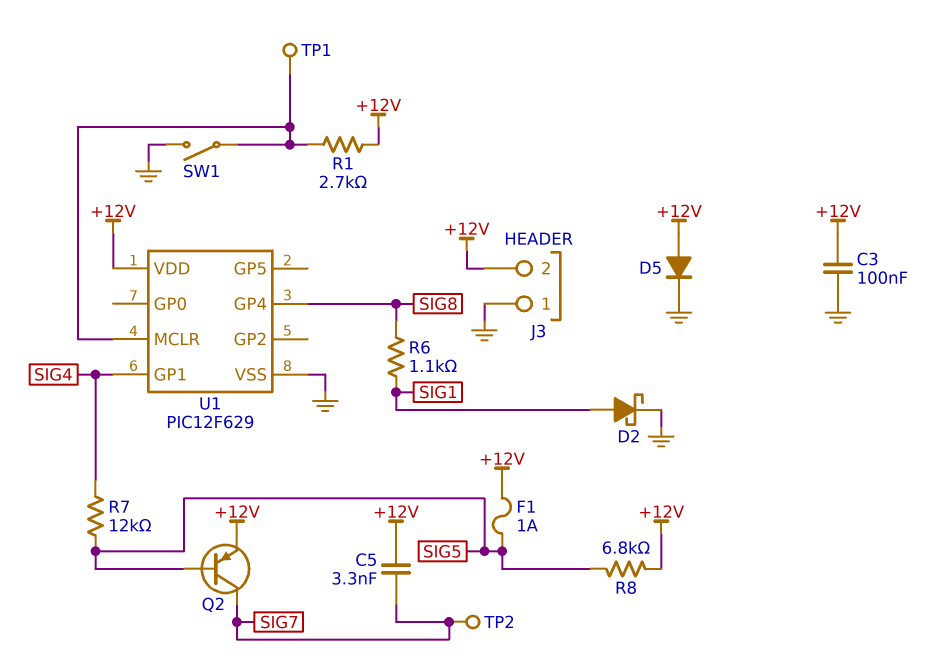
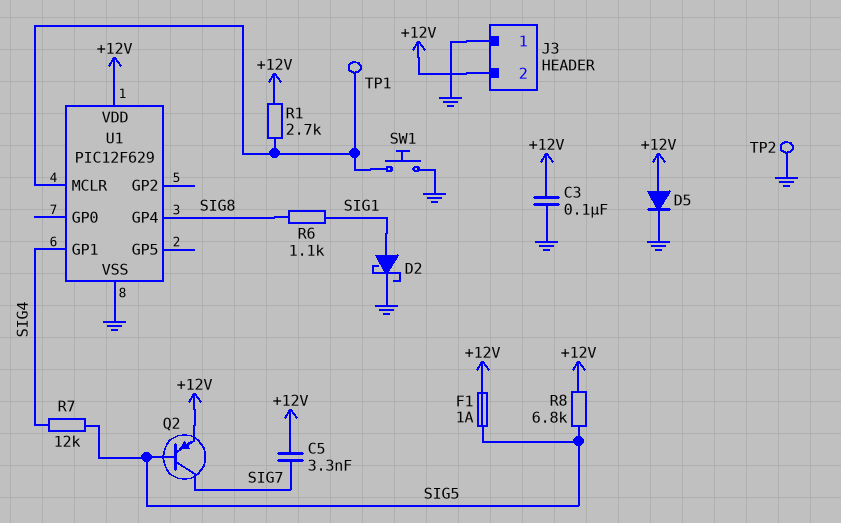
SW1: switch (GND, U1/MCLR) -> button (GND, U1/MCLR)
TP2: test point (SIG7) -> test point (GND)

